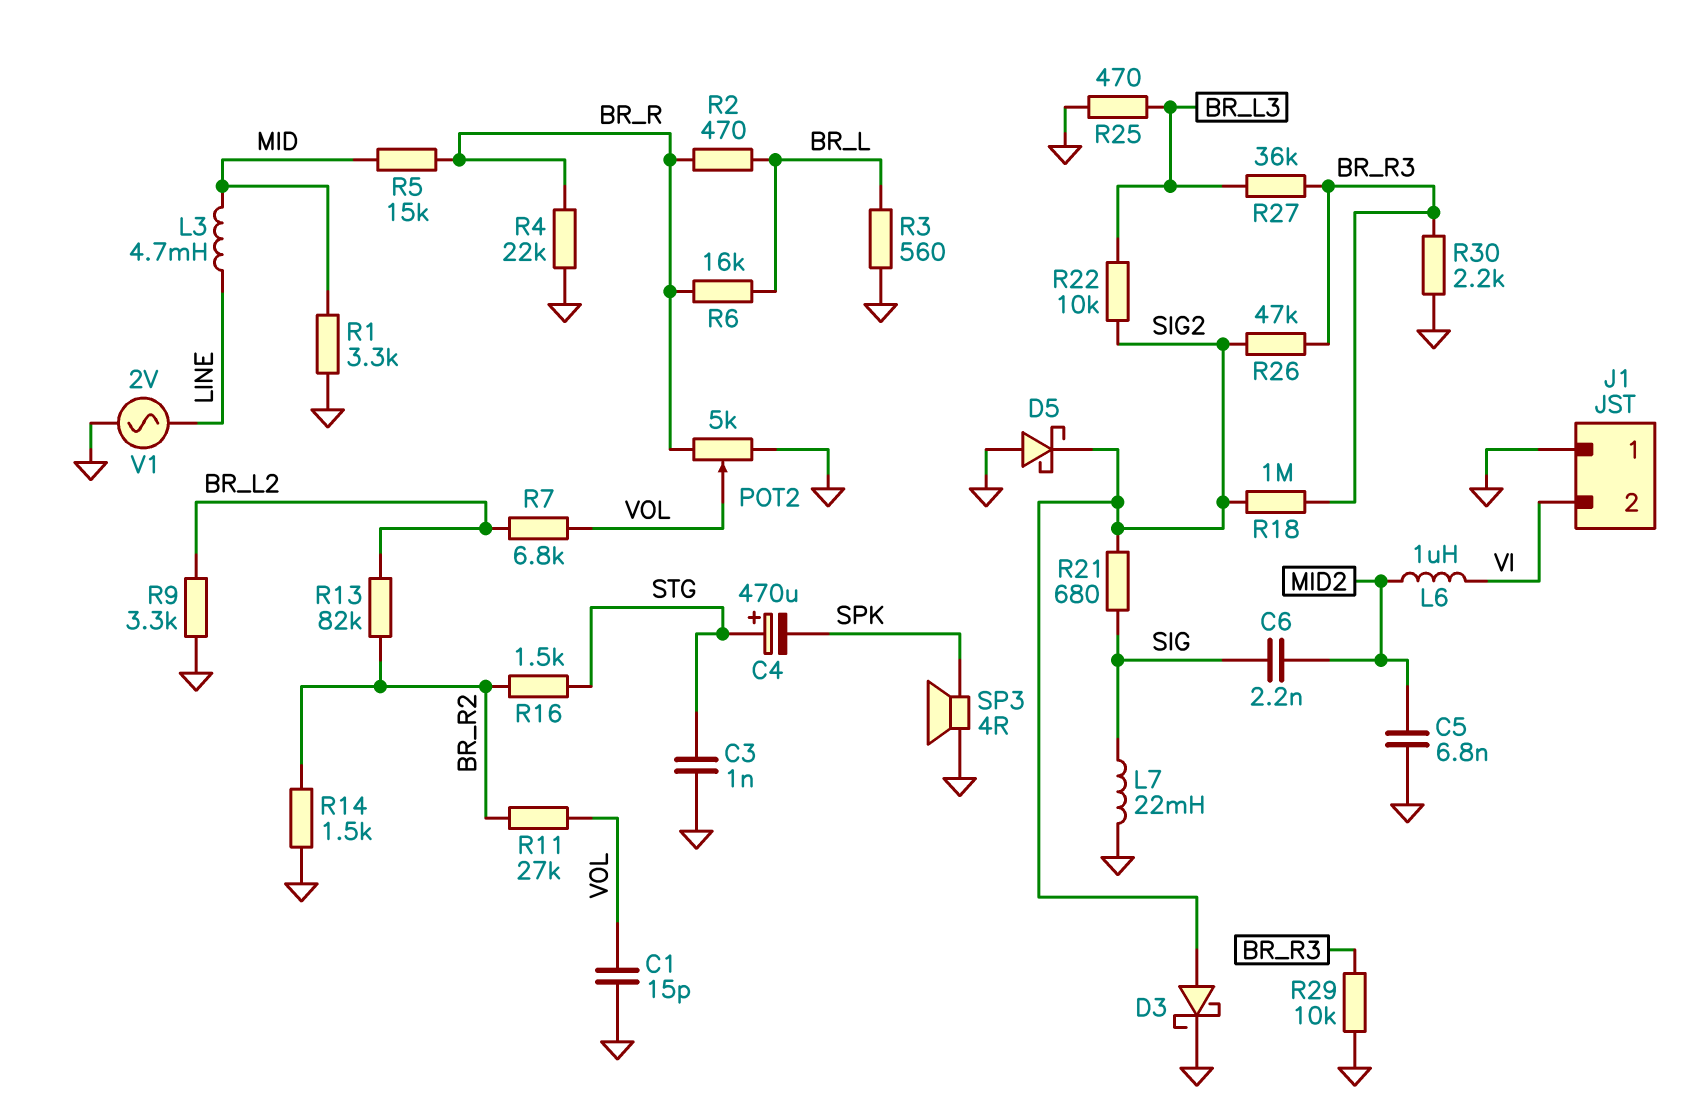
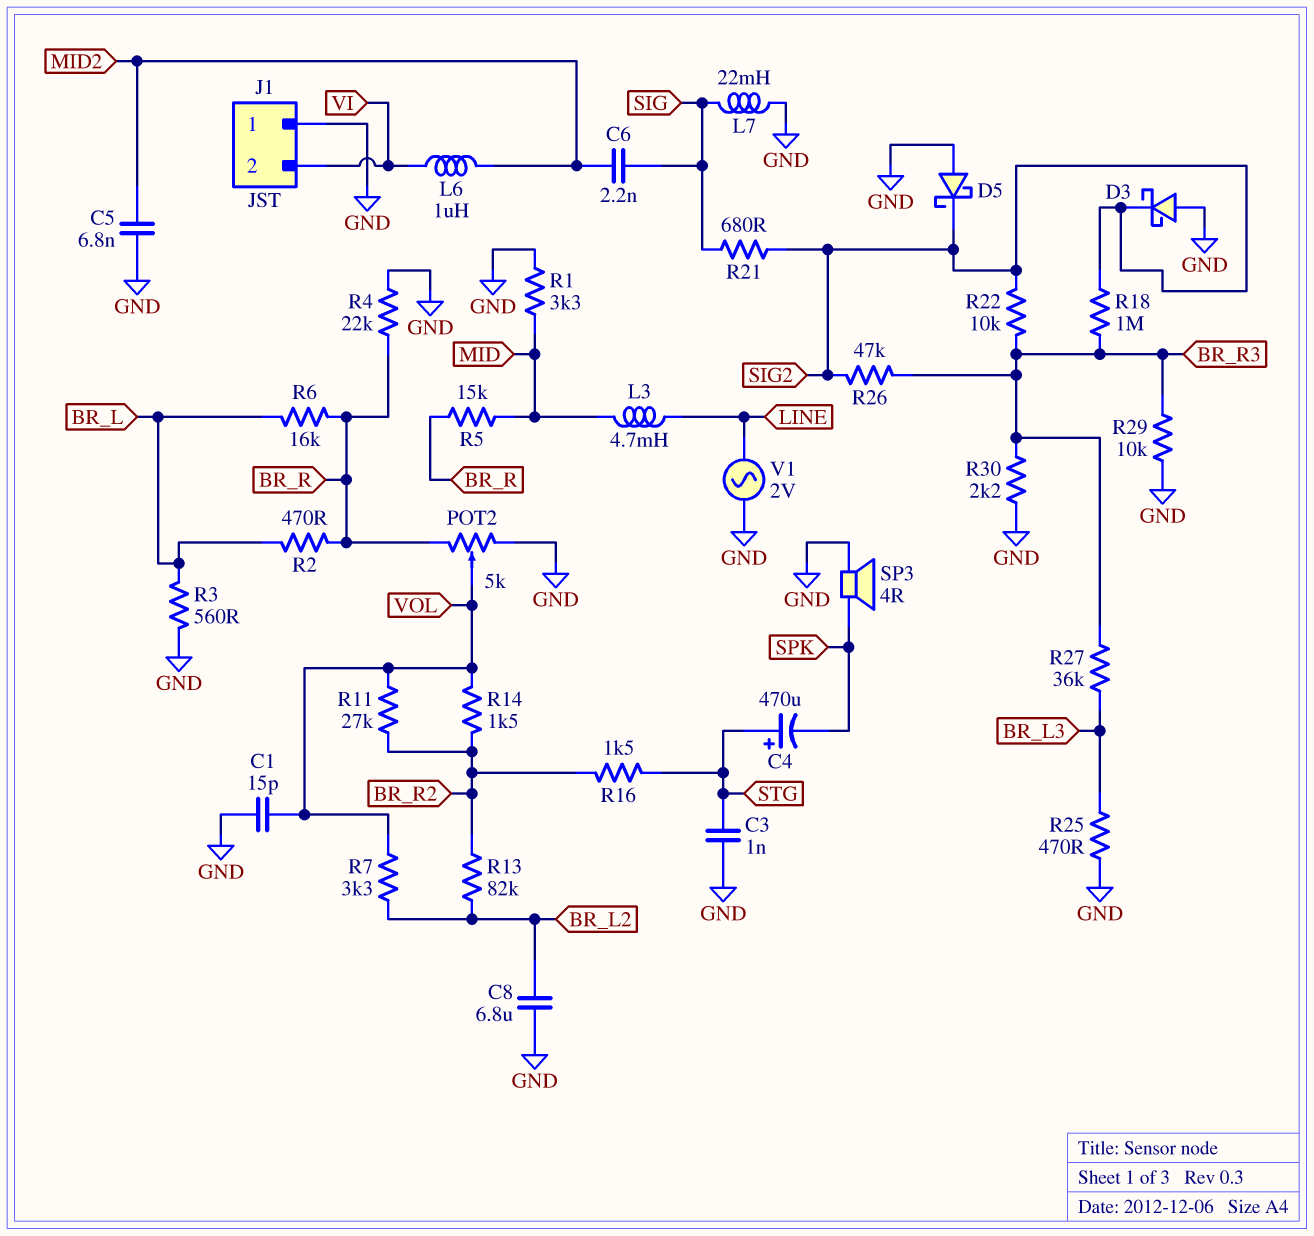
C8: none -> 6.8uF (BR_L2, GND)
D3: schottky (A SIG2, K GND) -> schottky (A GND, K SIG2)
R7: 6.8k (BR_L2, VOL) -> 3.3k (BR_L2, VOL)
R9: 3.3k (BR_L2, GND) -> none
R14: 1.5k (BR_R2, GND) -> 1.5k (BR_R2, VOL)
R22: 10k (BR_L3, SIG2) -> 10k (BR_R3, SIG2)

